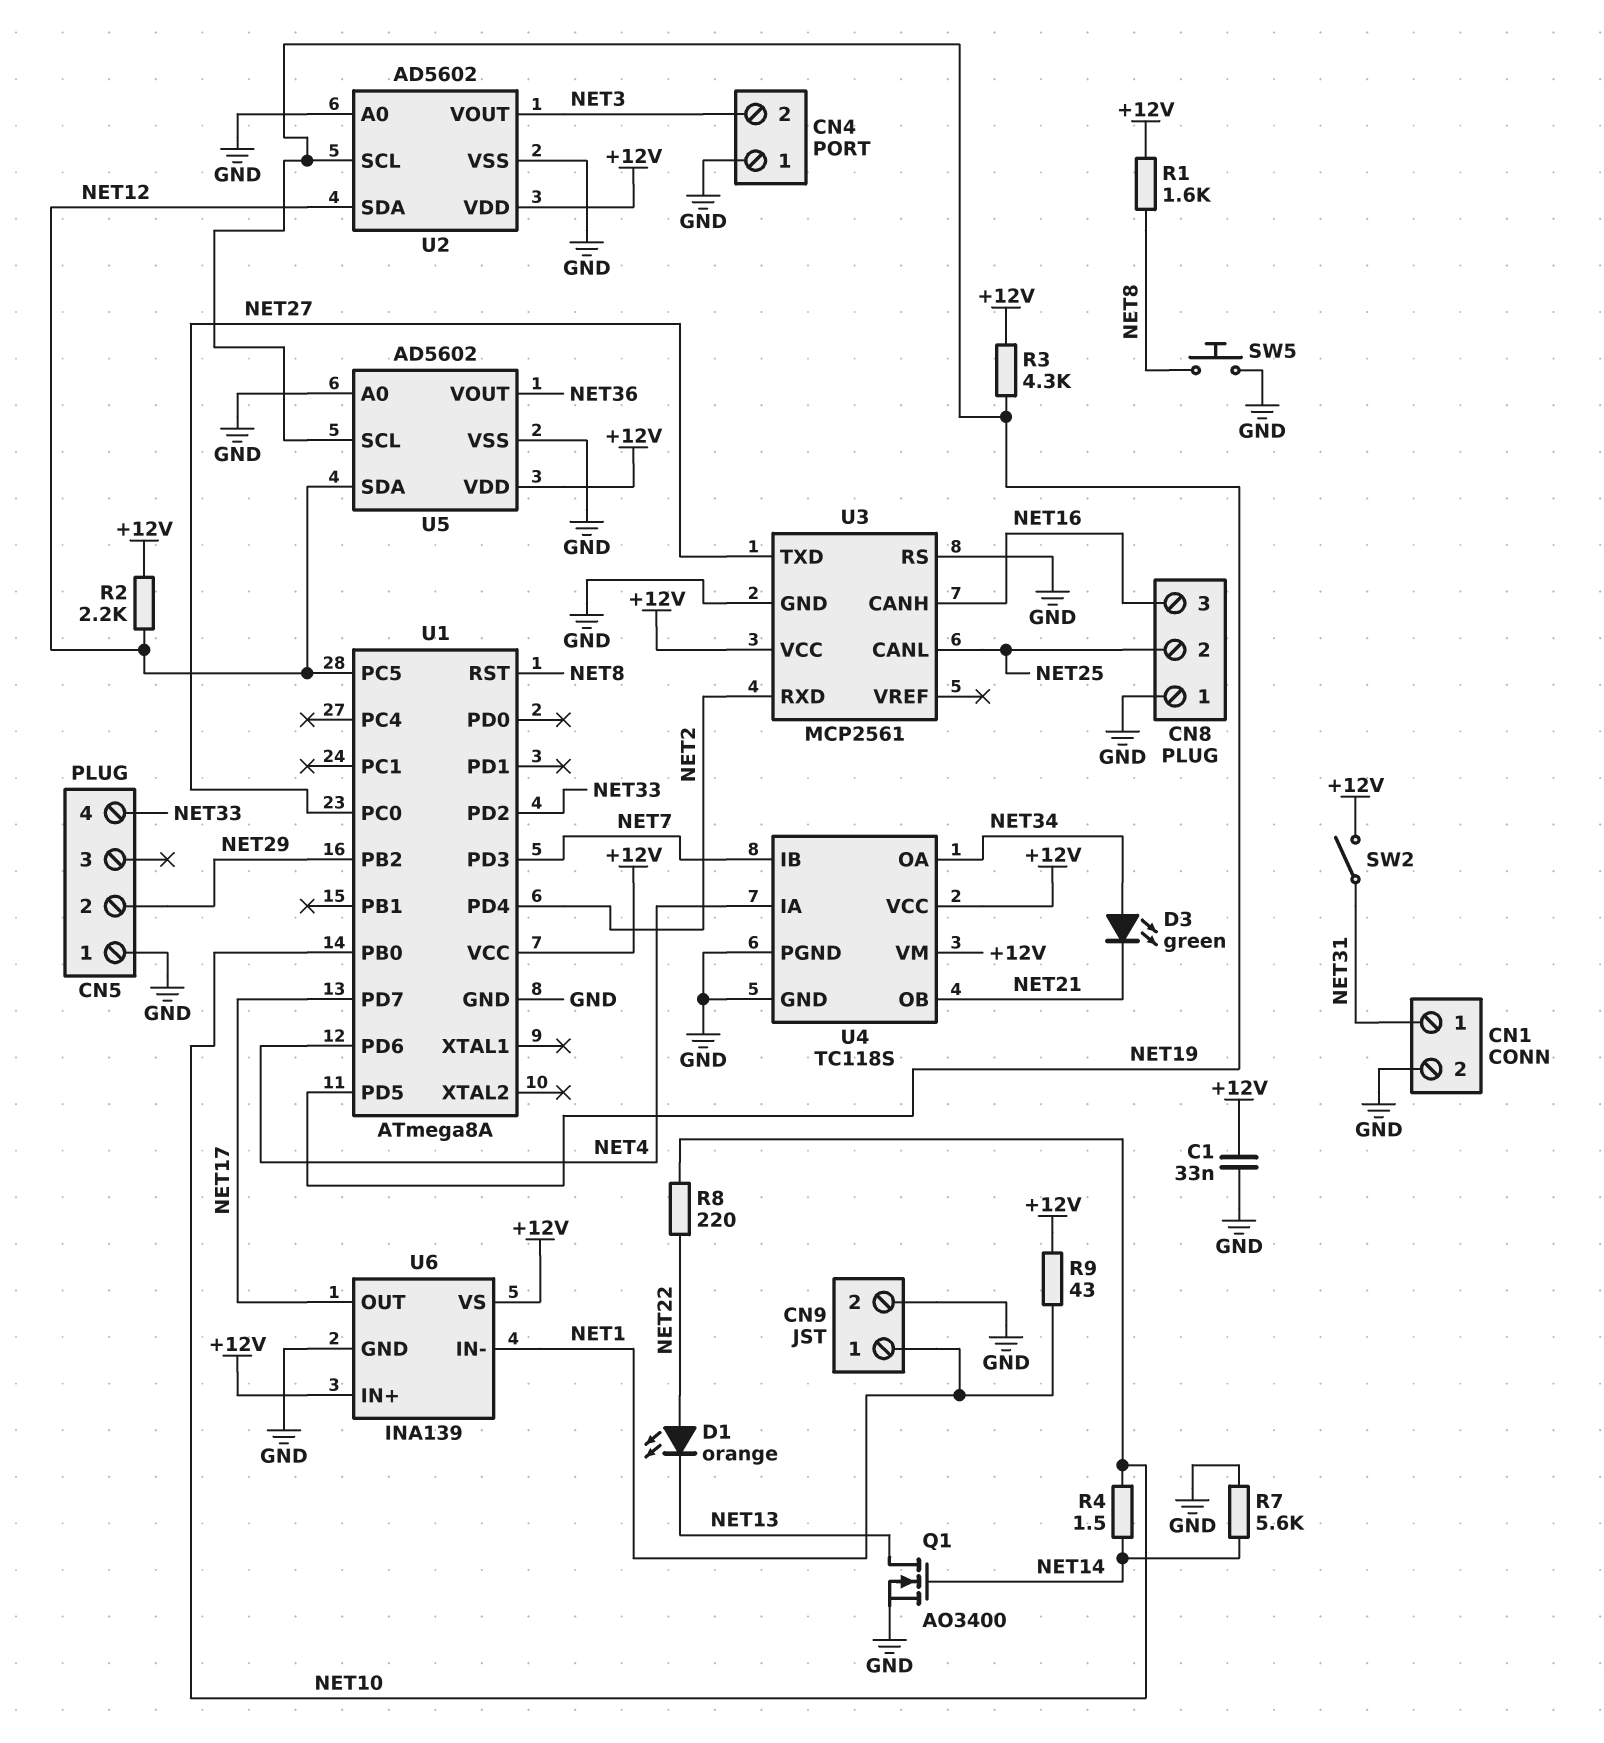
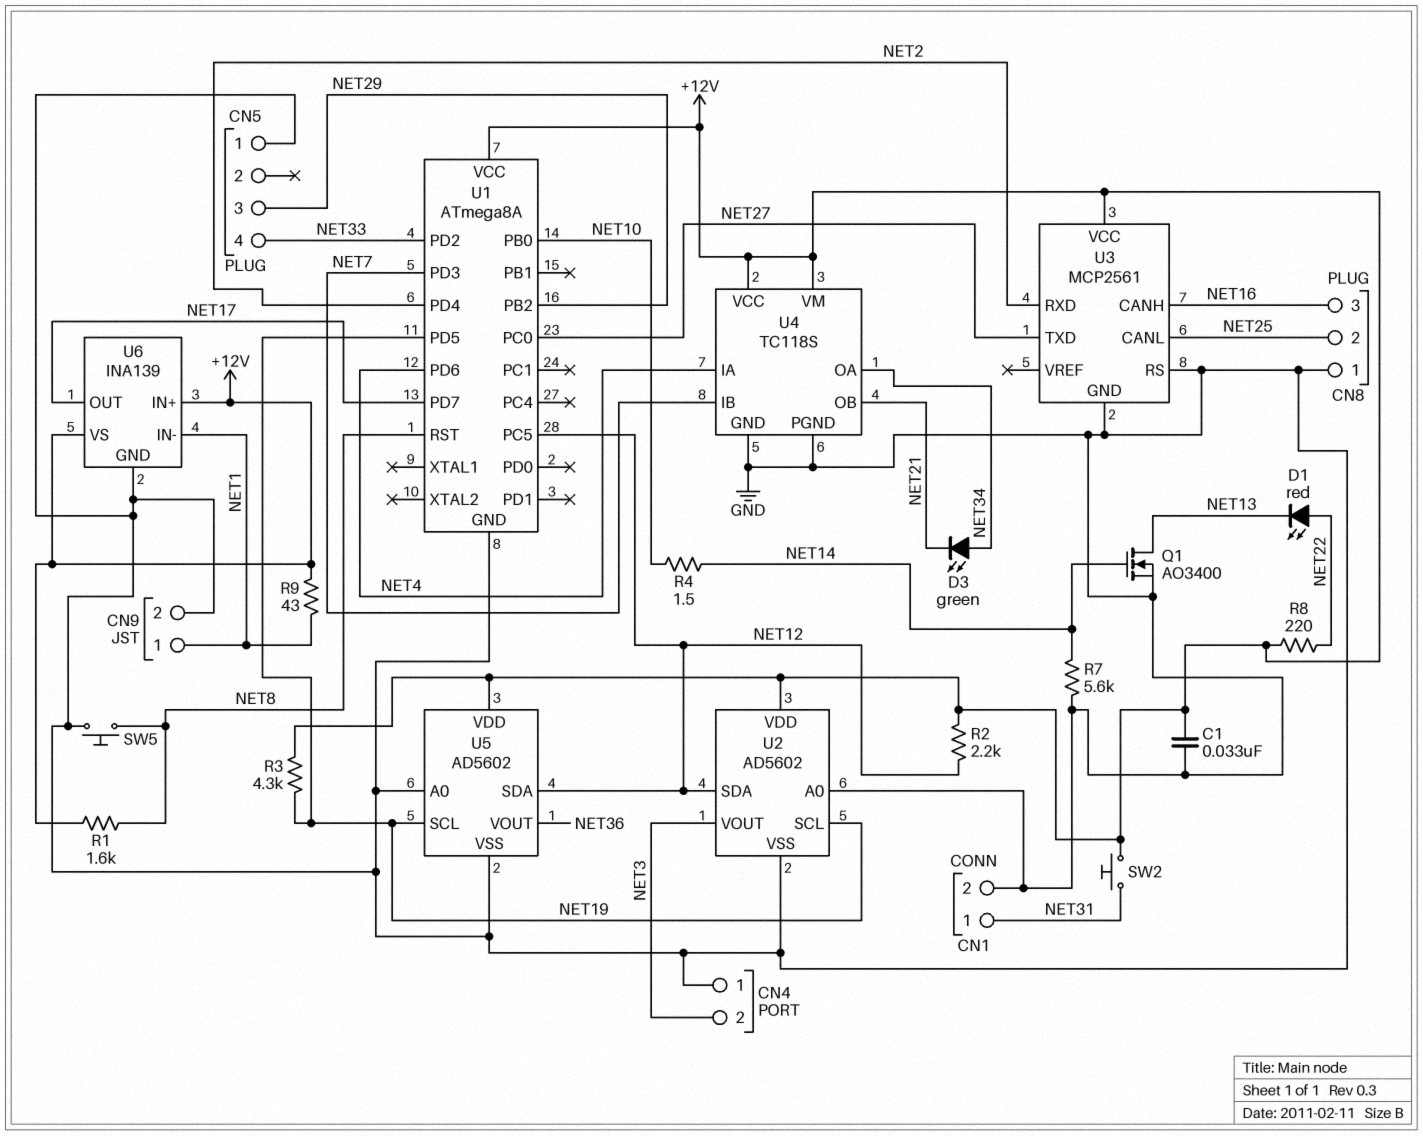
CN5 pin 2: NET29 -> none
CN5 pin 3: none -> NET29
D1: LED orange (A NET22, K NET13) -> LED red (A NET22, K NET13)
R8: 220 (NET10, NET22) -> 220 (+12V, NET22)
SW2: switch (+12V, NET31) -> button (+12V, NET31)

